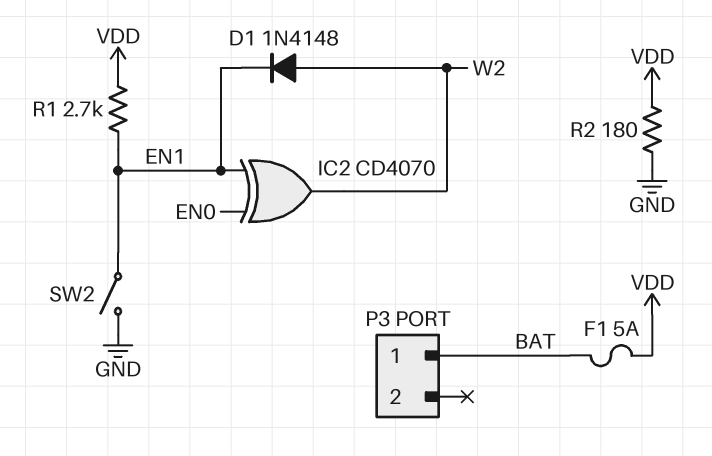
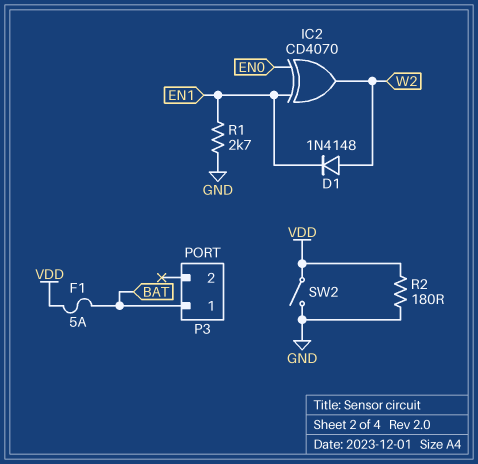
R1: 2.7k (EN1, VDD) -> 2.7k (EN1, GND)
SW2: switch (EN1, GND) -> switch (GND, VDD)

